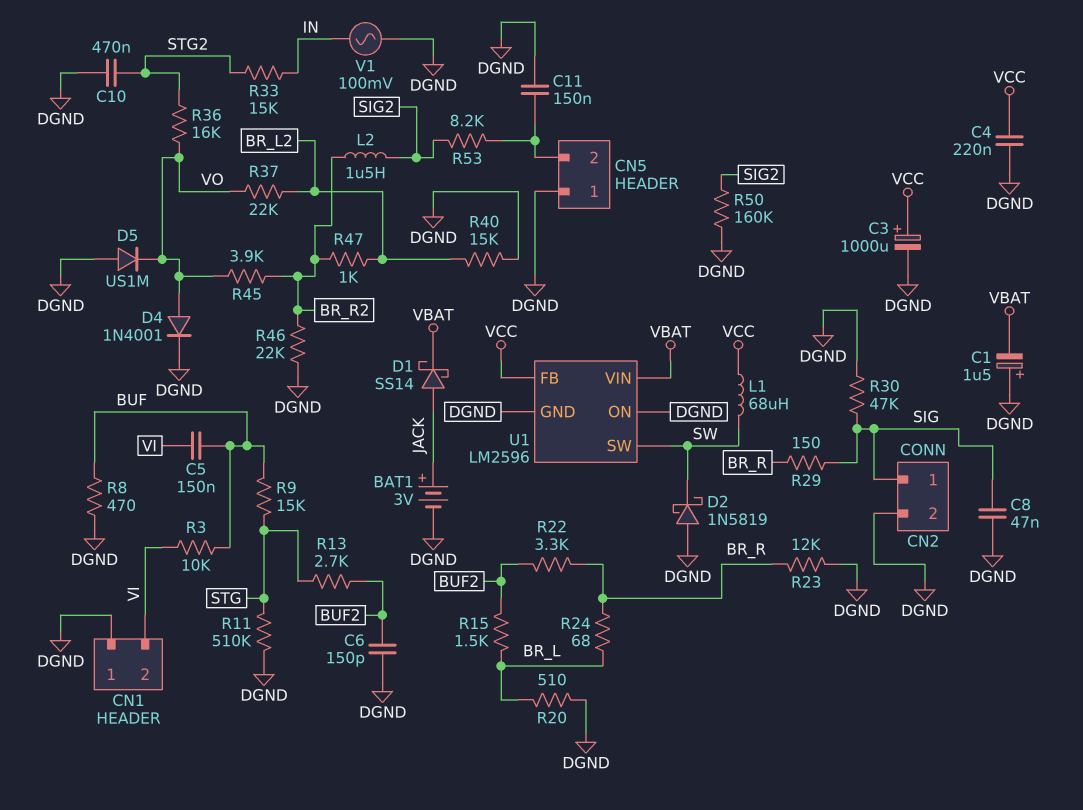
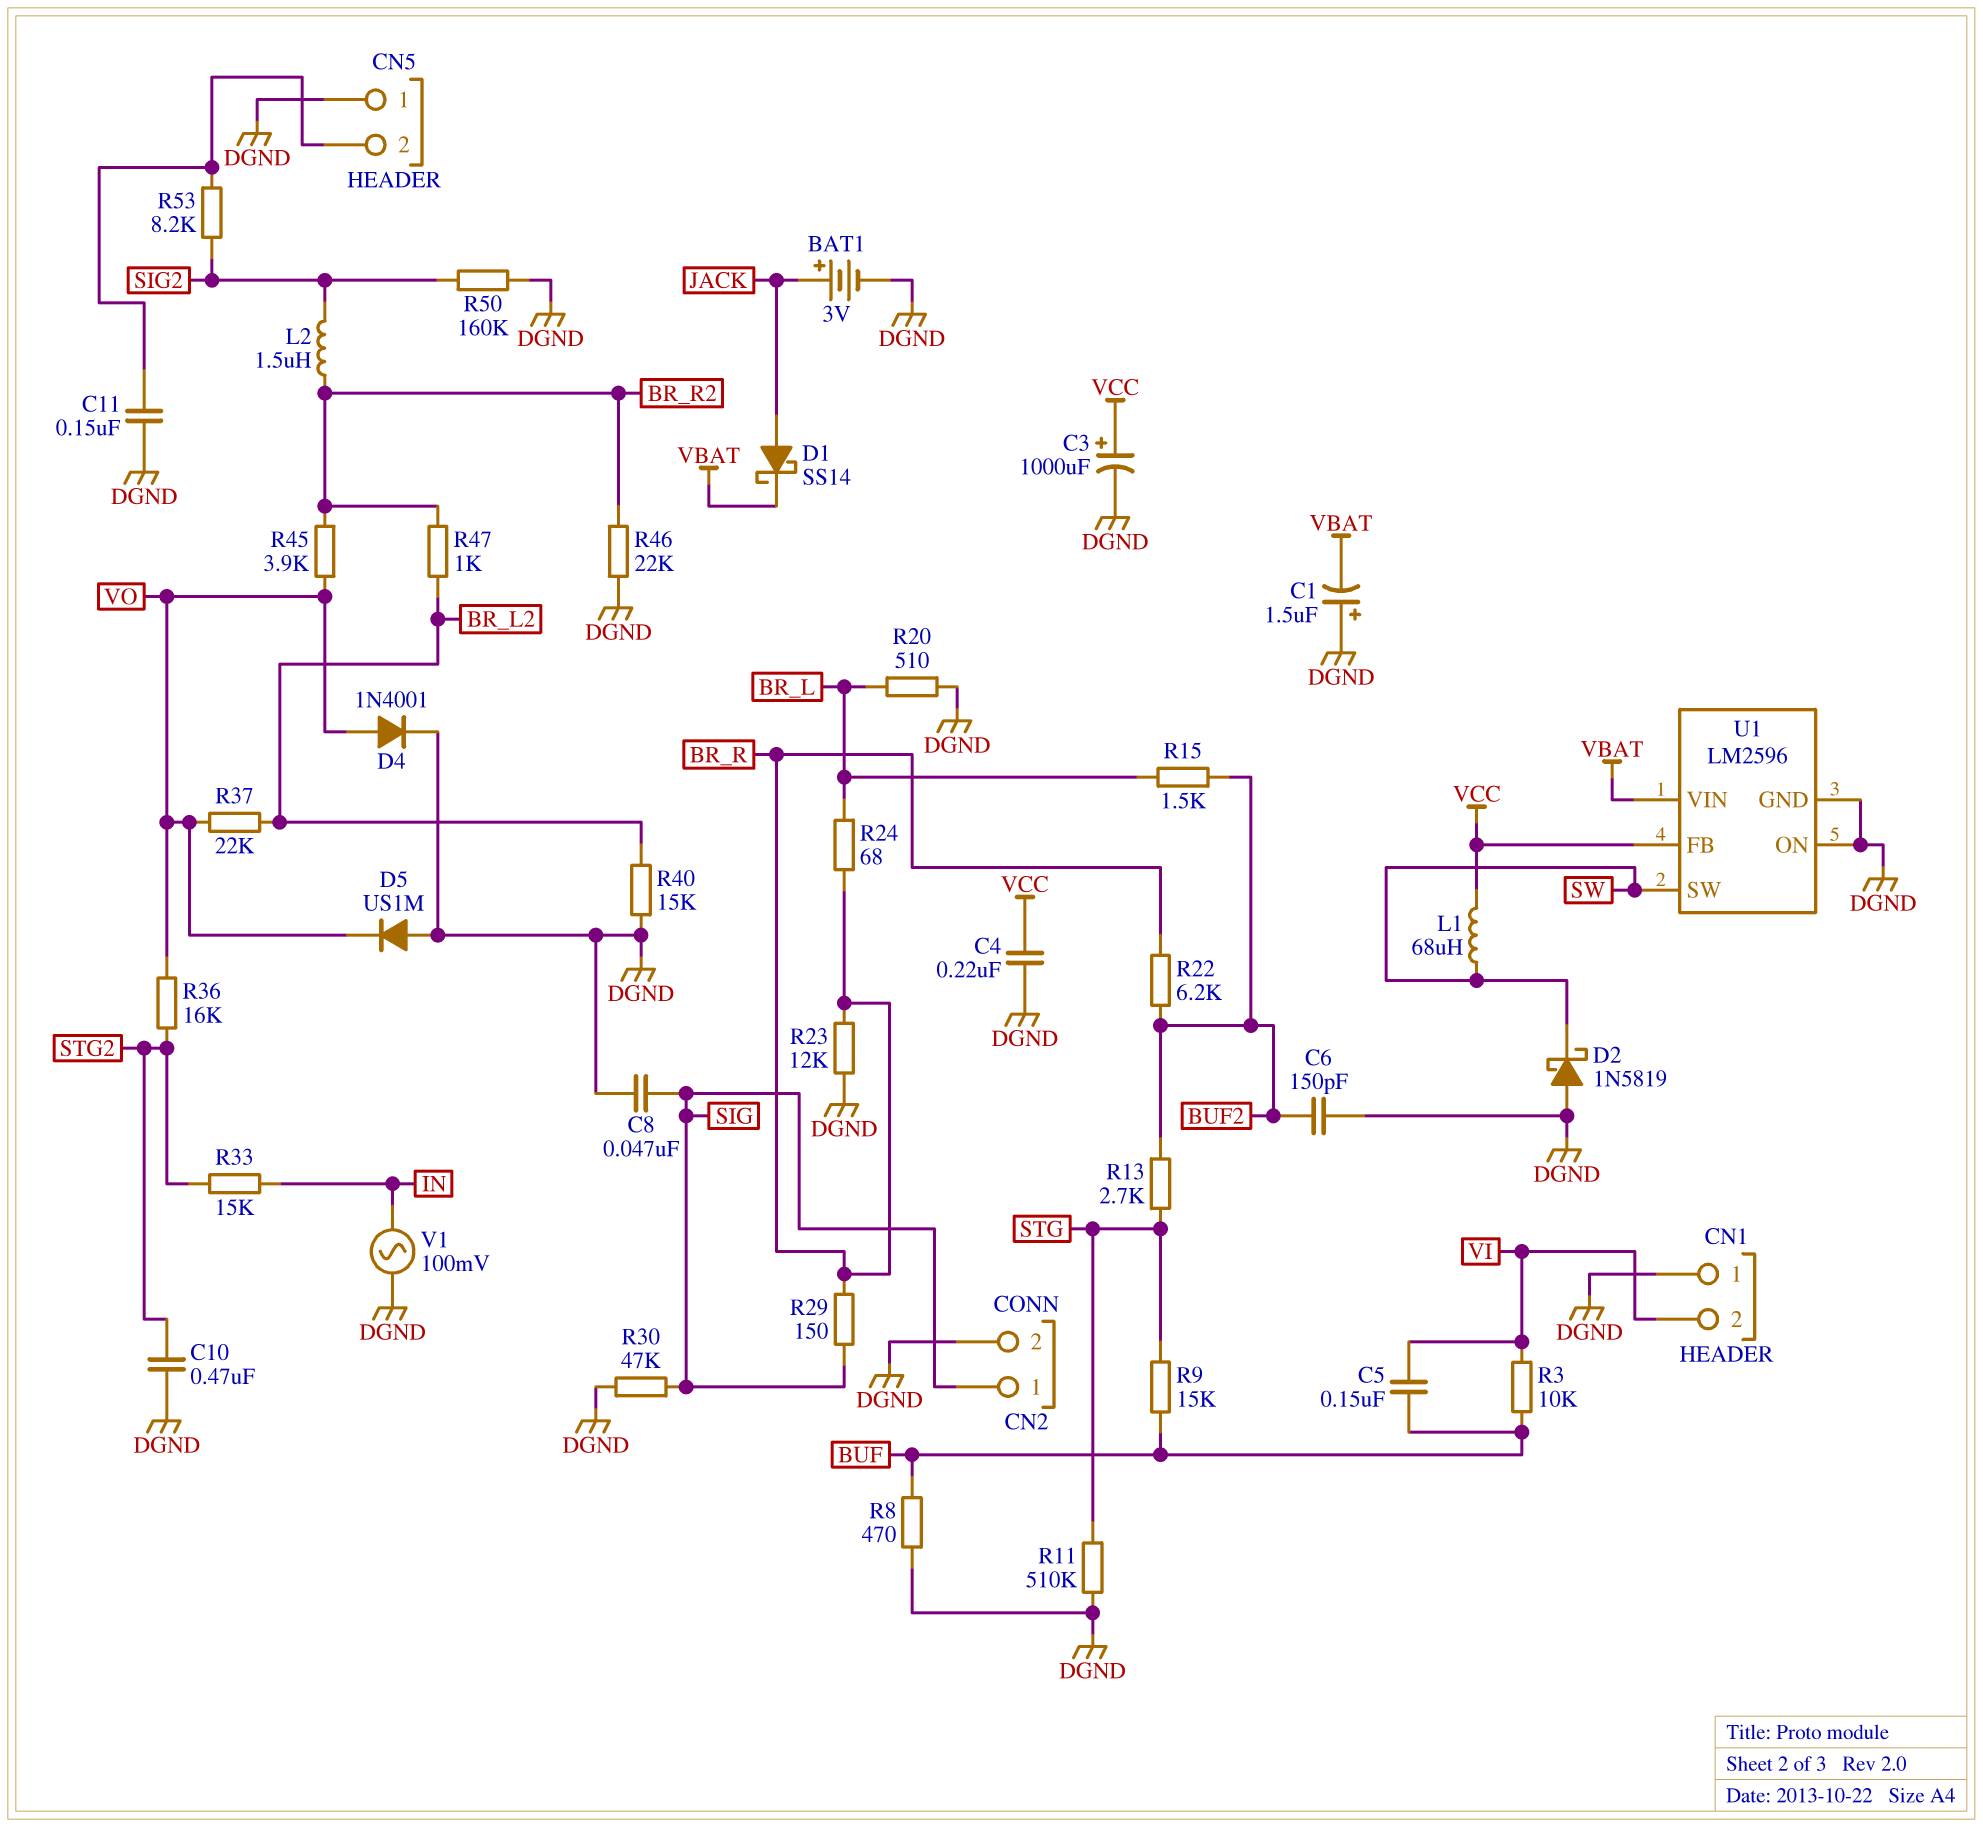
R22: 3.3k (BR_R, BUF2) -> 6.2k (BR_R, BUF2)

